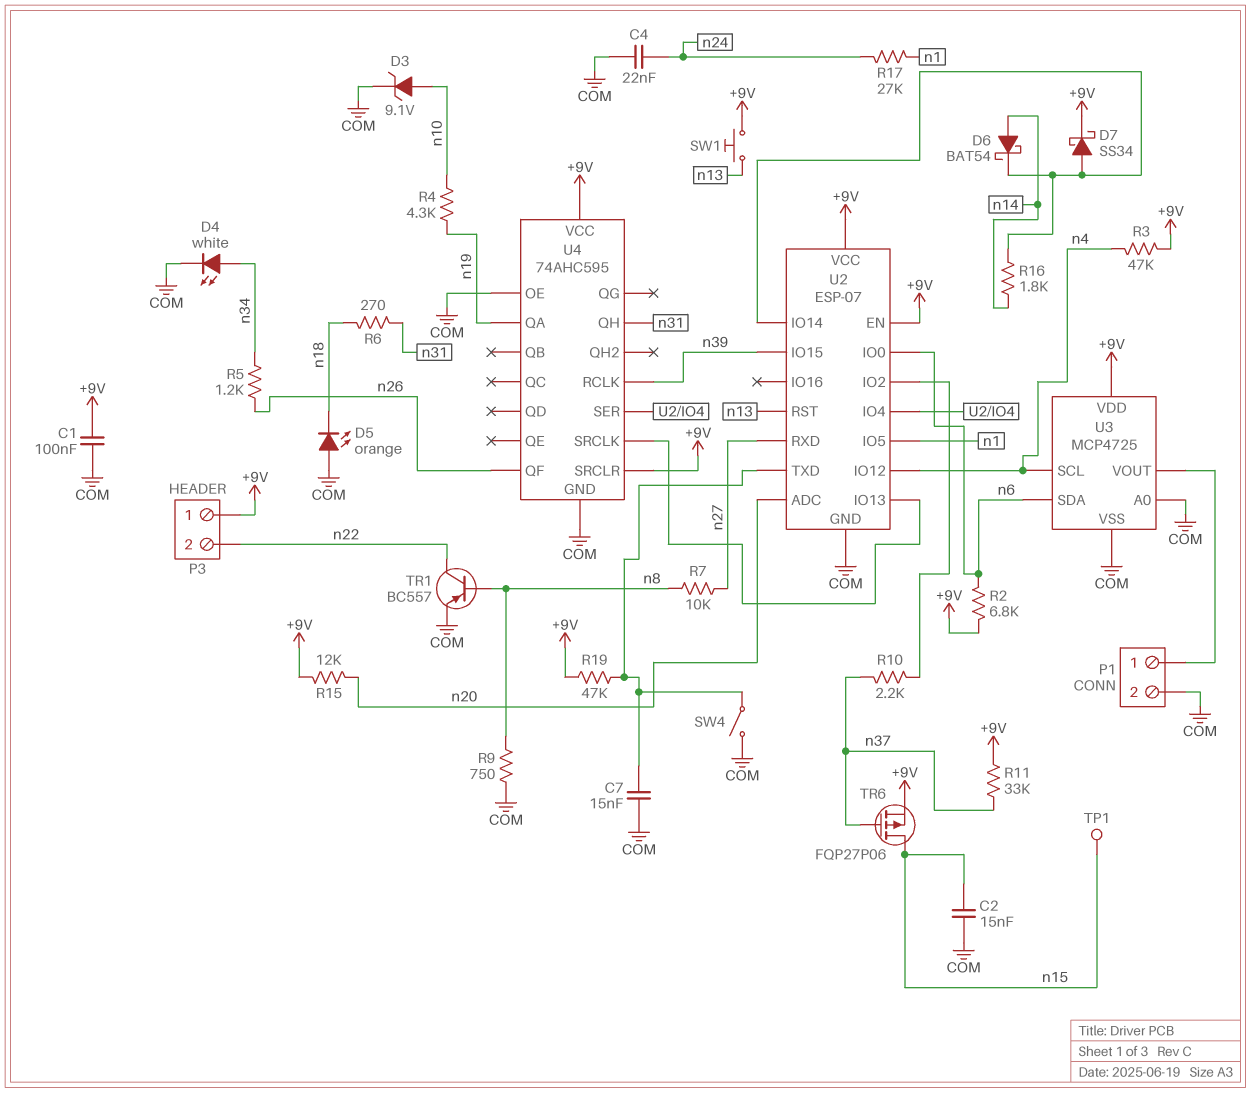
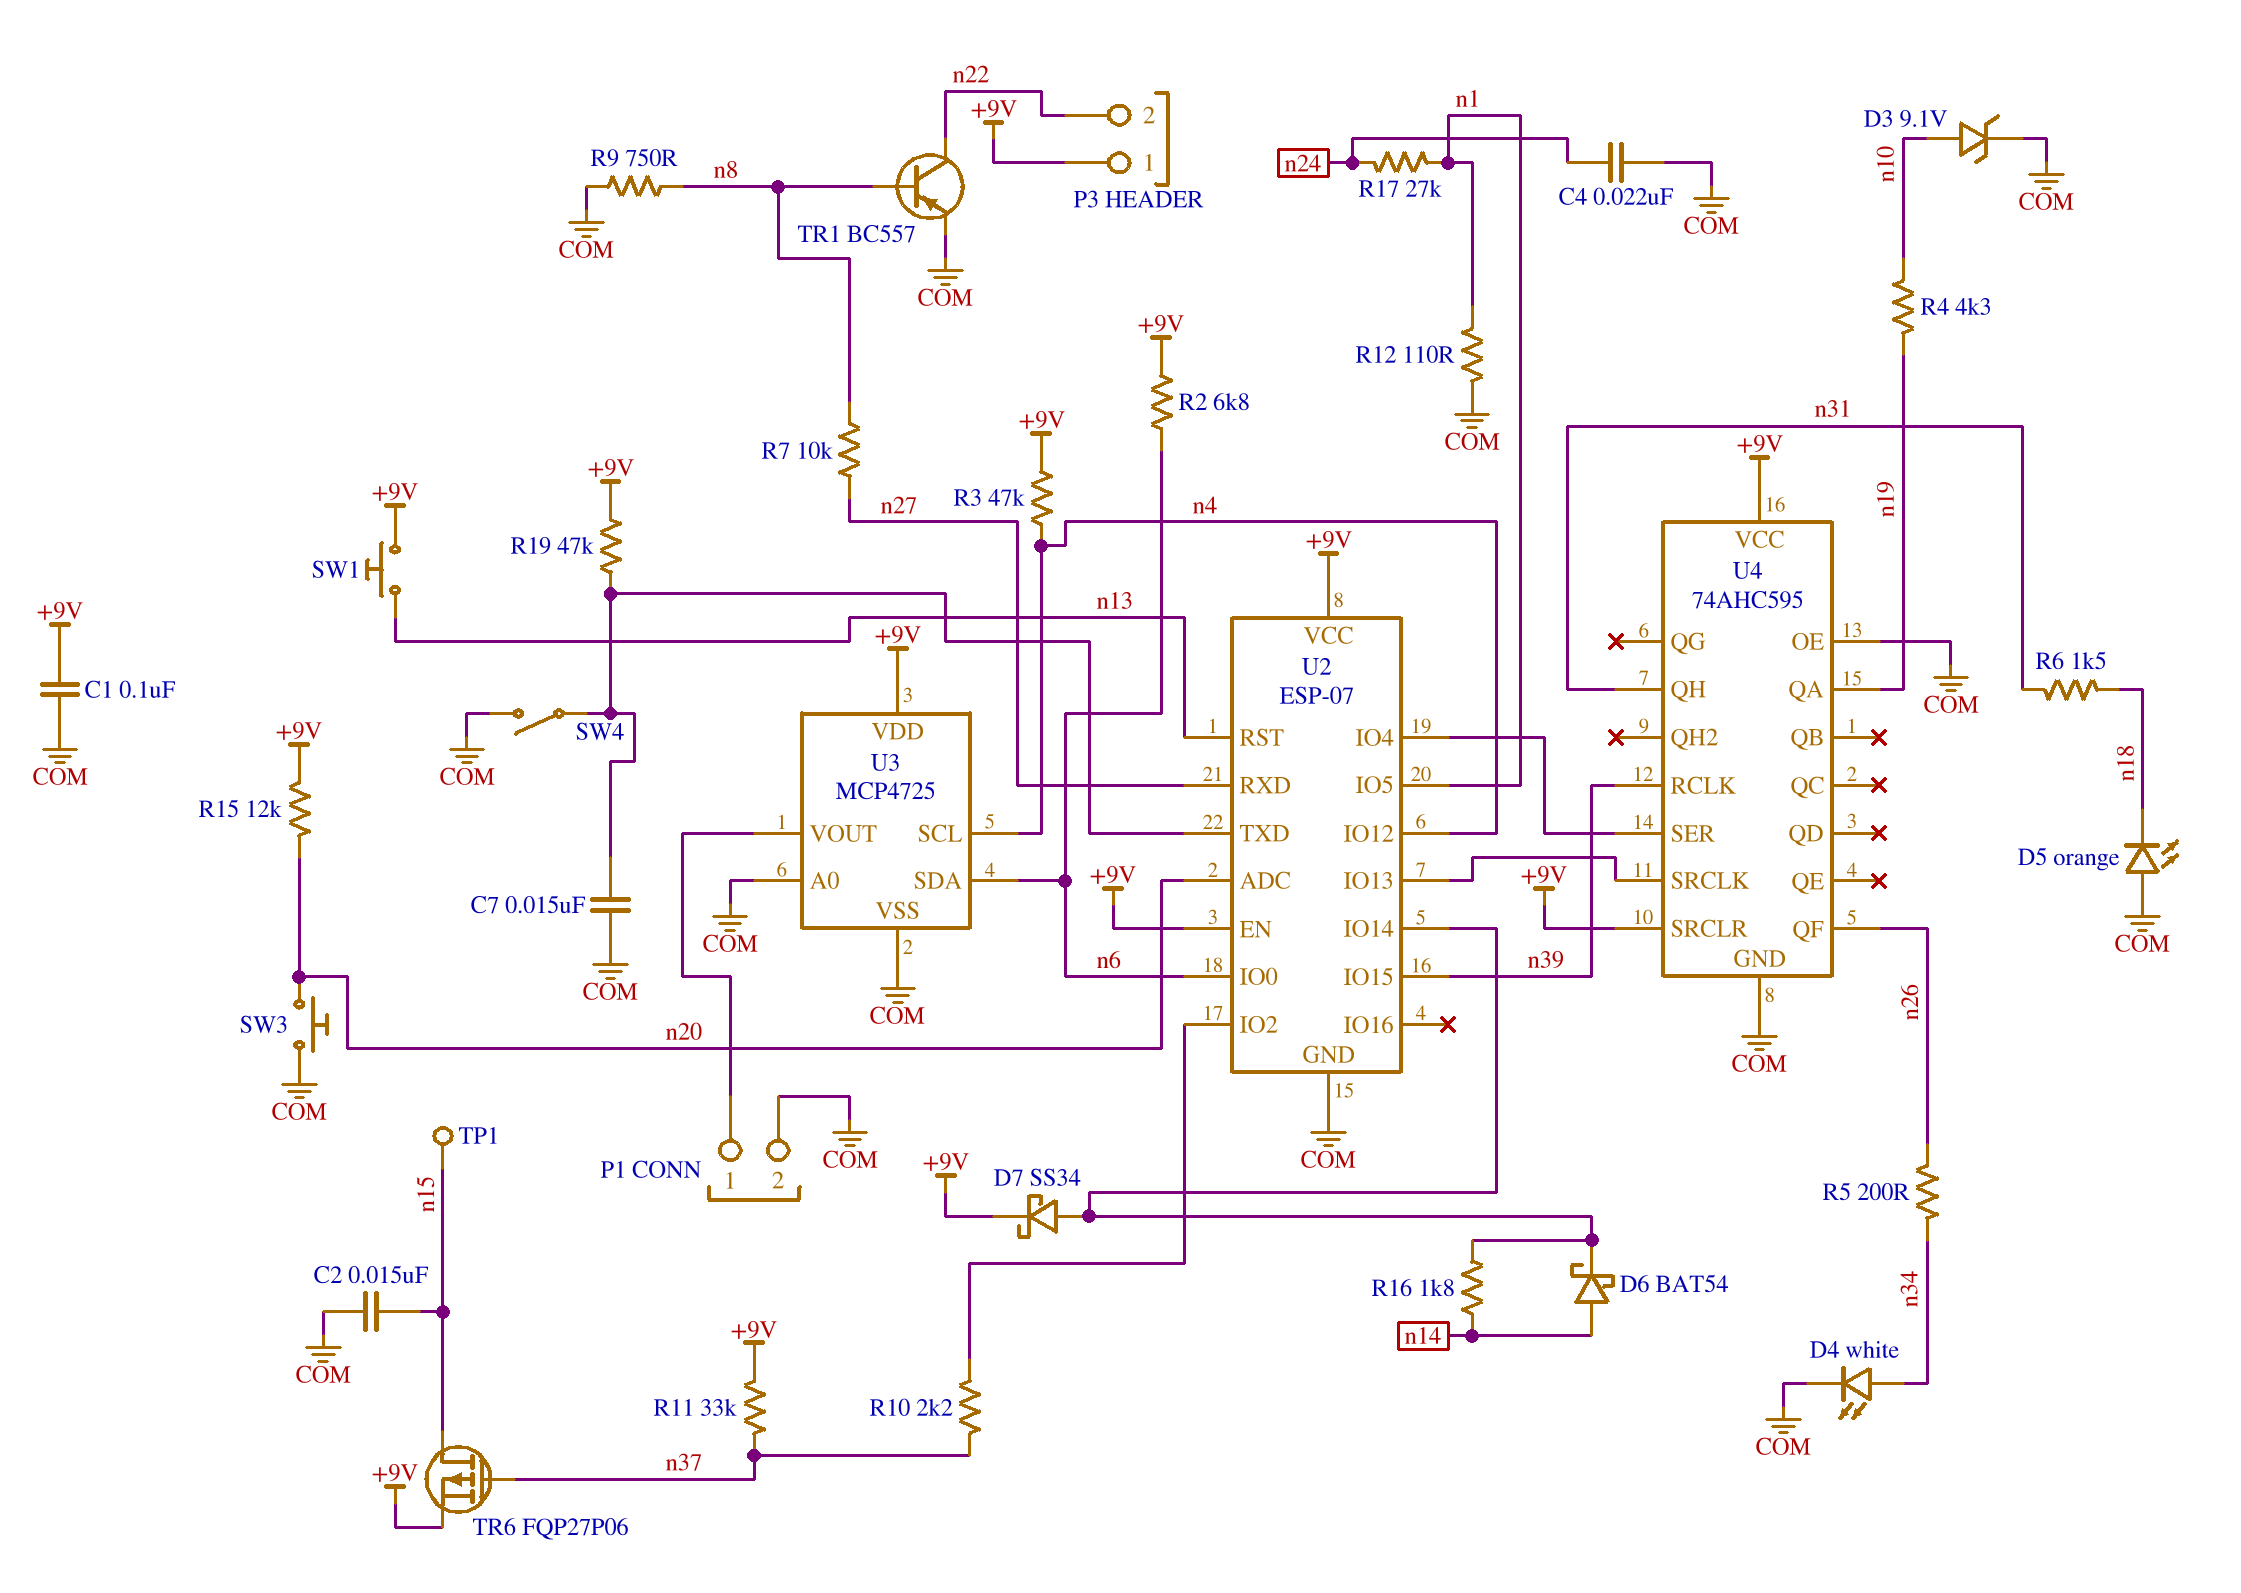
R5: 1.2k (n26, n34) -> 200 (n26, n34)
R6: 270 (n18, n31) -> 1.5k (n18, n31)
R12: none -> 110 (COM, n1)
SW3: none -> button (COM, n20)

